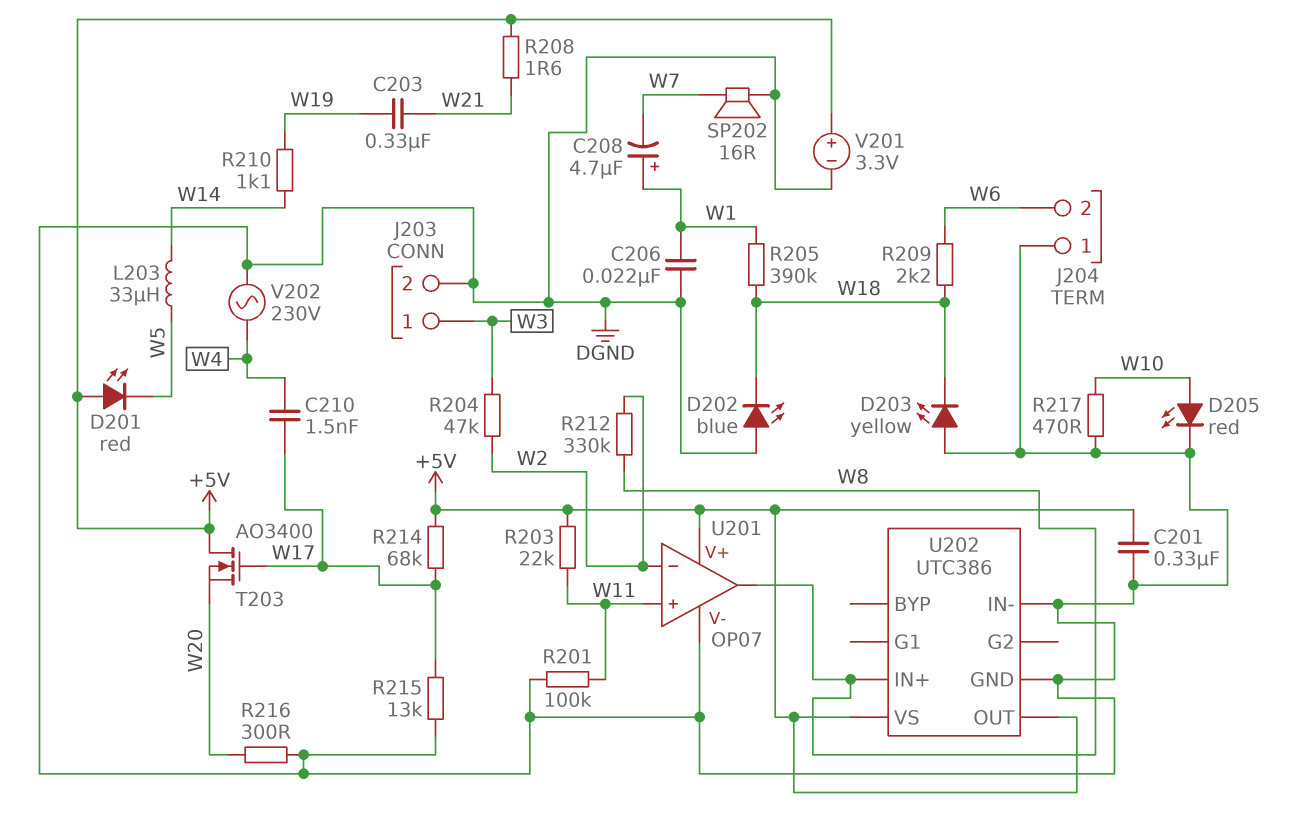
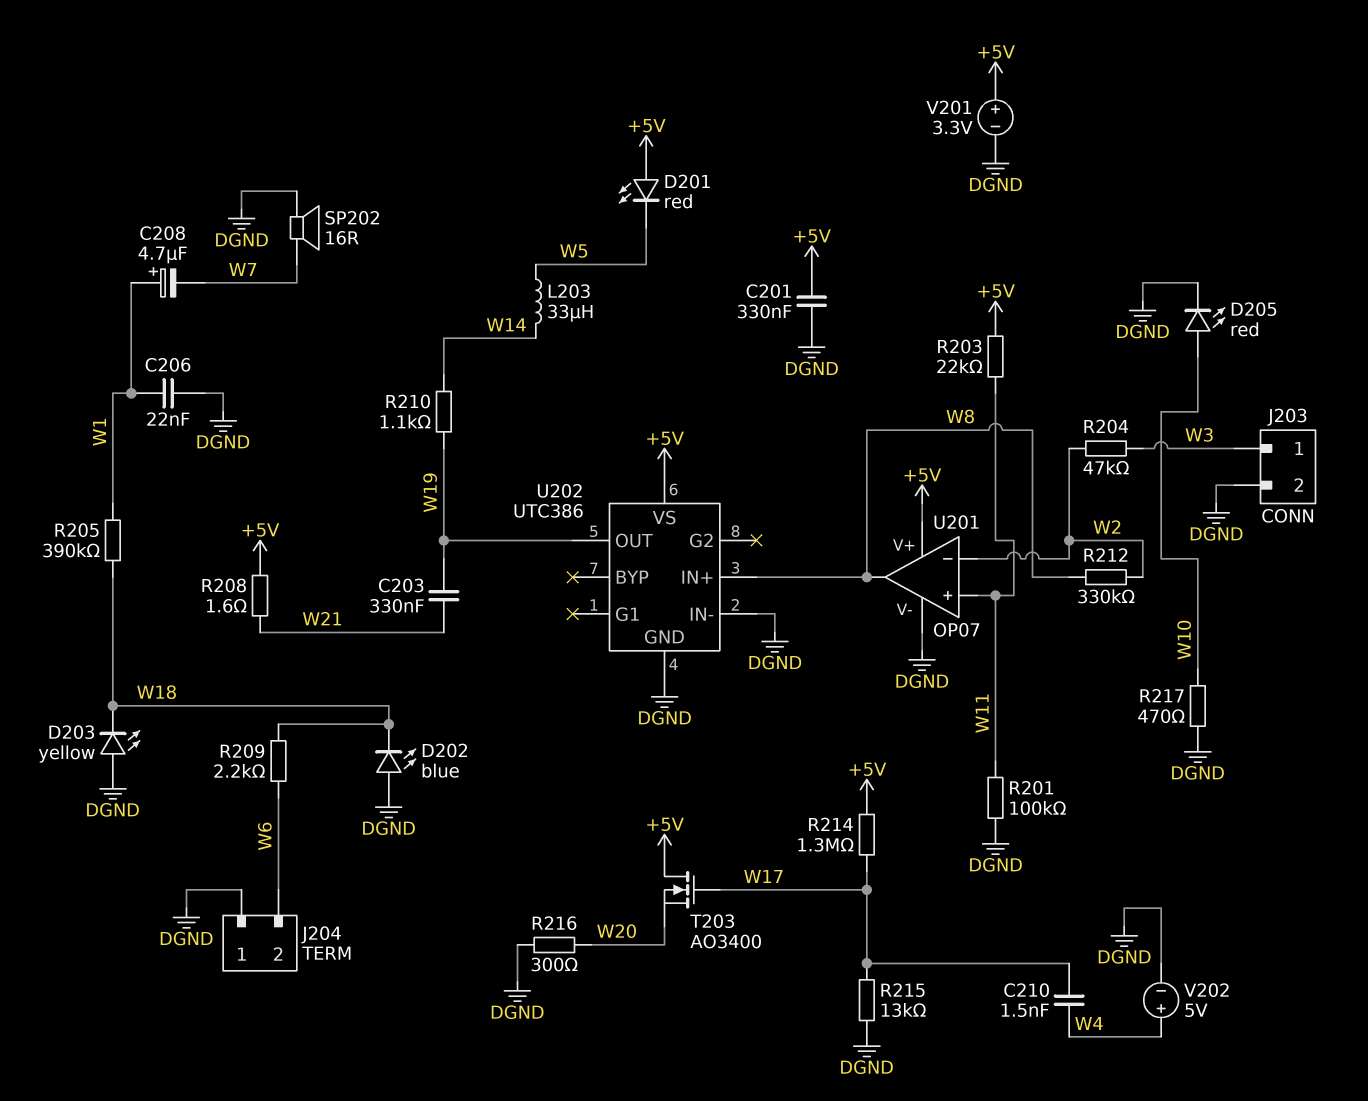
R214: 68k (+5V, W17) -> 1.3M (+5V, W17)
U202 pin OUT: +5V -> W19
V202: AC 230V (DGND, W4) -> 5V (plus W4, minus DGND)

